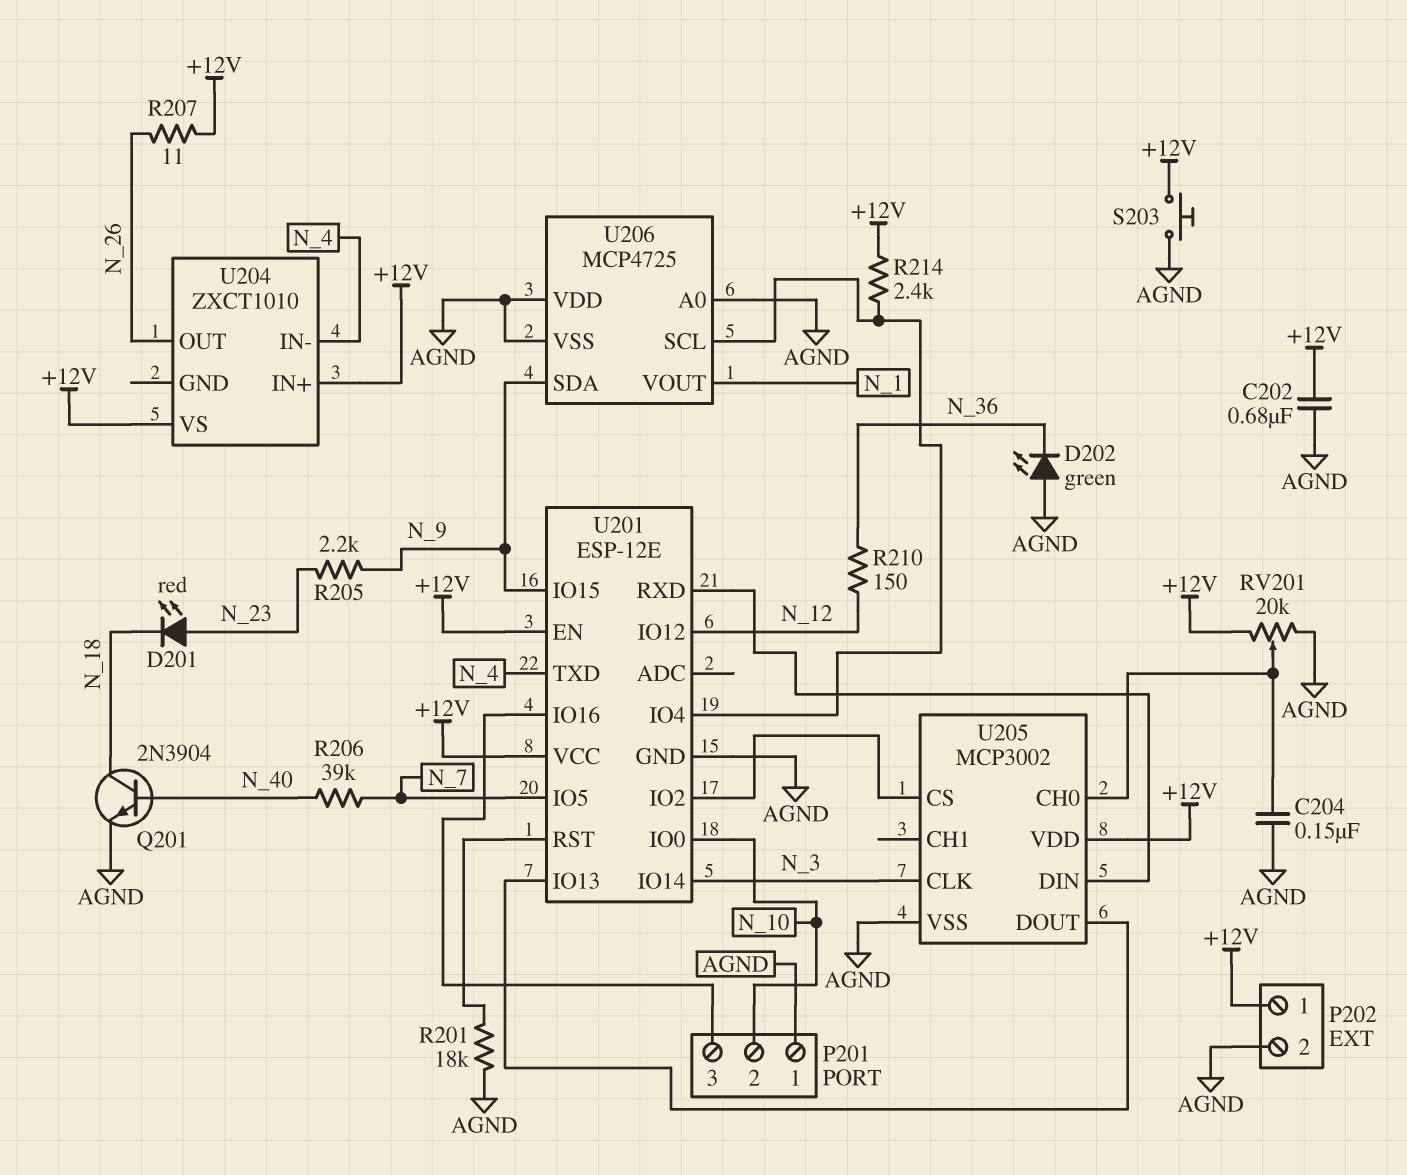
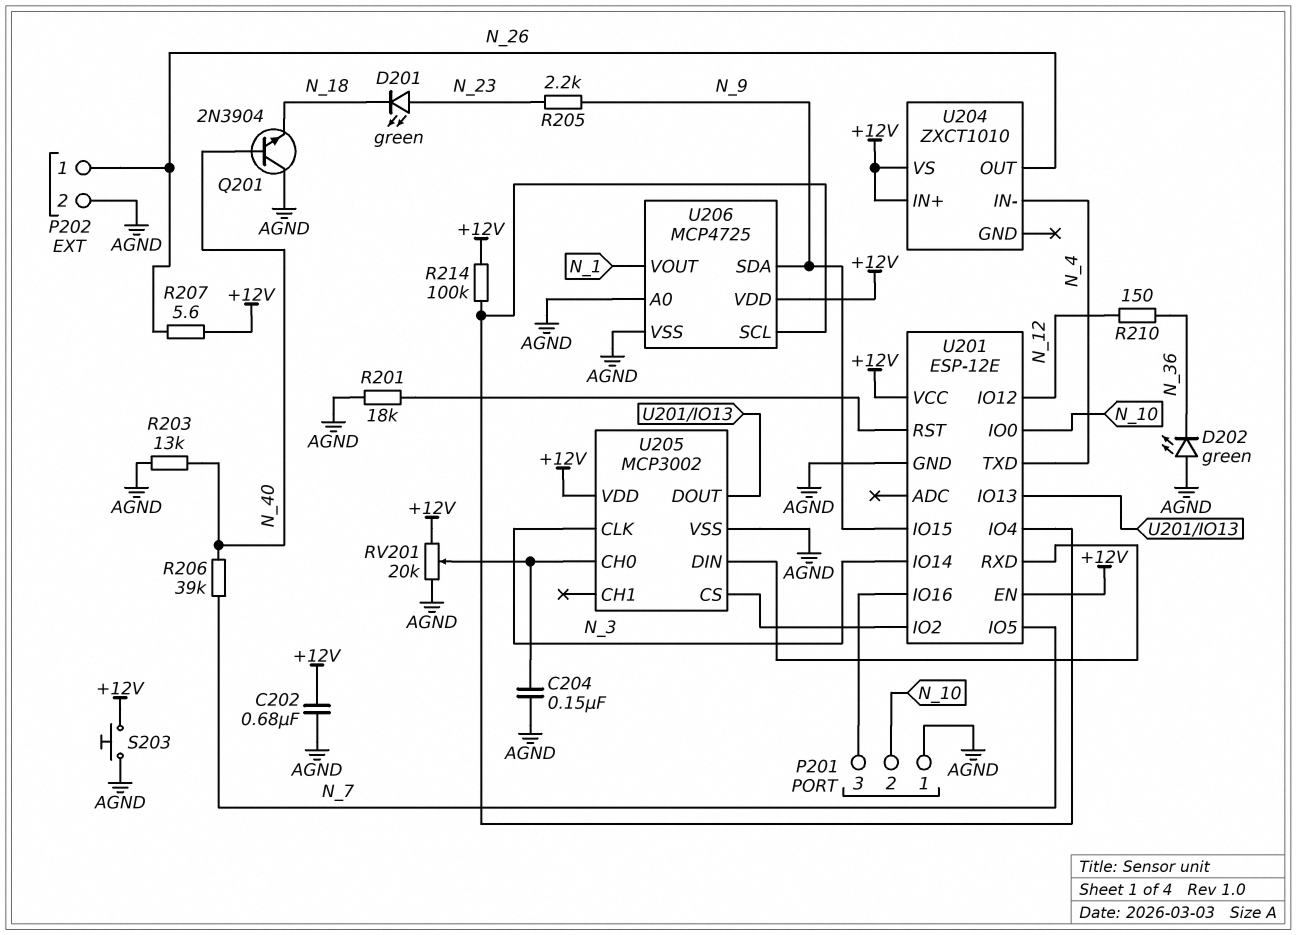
D201: LED red (A N_23, K N_18) -> LED green (A N_23, K N_18)
P202 pin 1: +12V -> N_26
Q201: NPN 2N3904 (B N_40, C N_18, E AGND) -> NPN 2N3904 (B N_40, C AGND, E N_18)
R203: none -> 13k (AGND, N_40)
R207: 11 (+12V, N_26) -> 5.6 (+12V, N_26)
R214: 2.4k (+12V, U201/IO4) -> 100k (+12V, U201/IO4)
U206 pin VDD: AGND -> +12V

